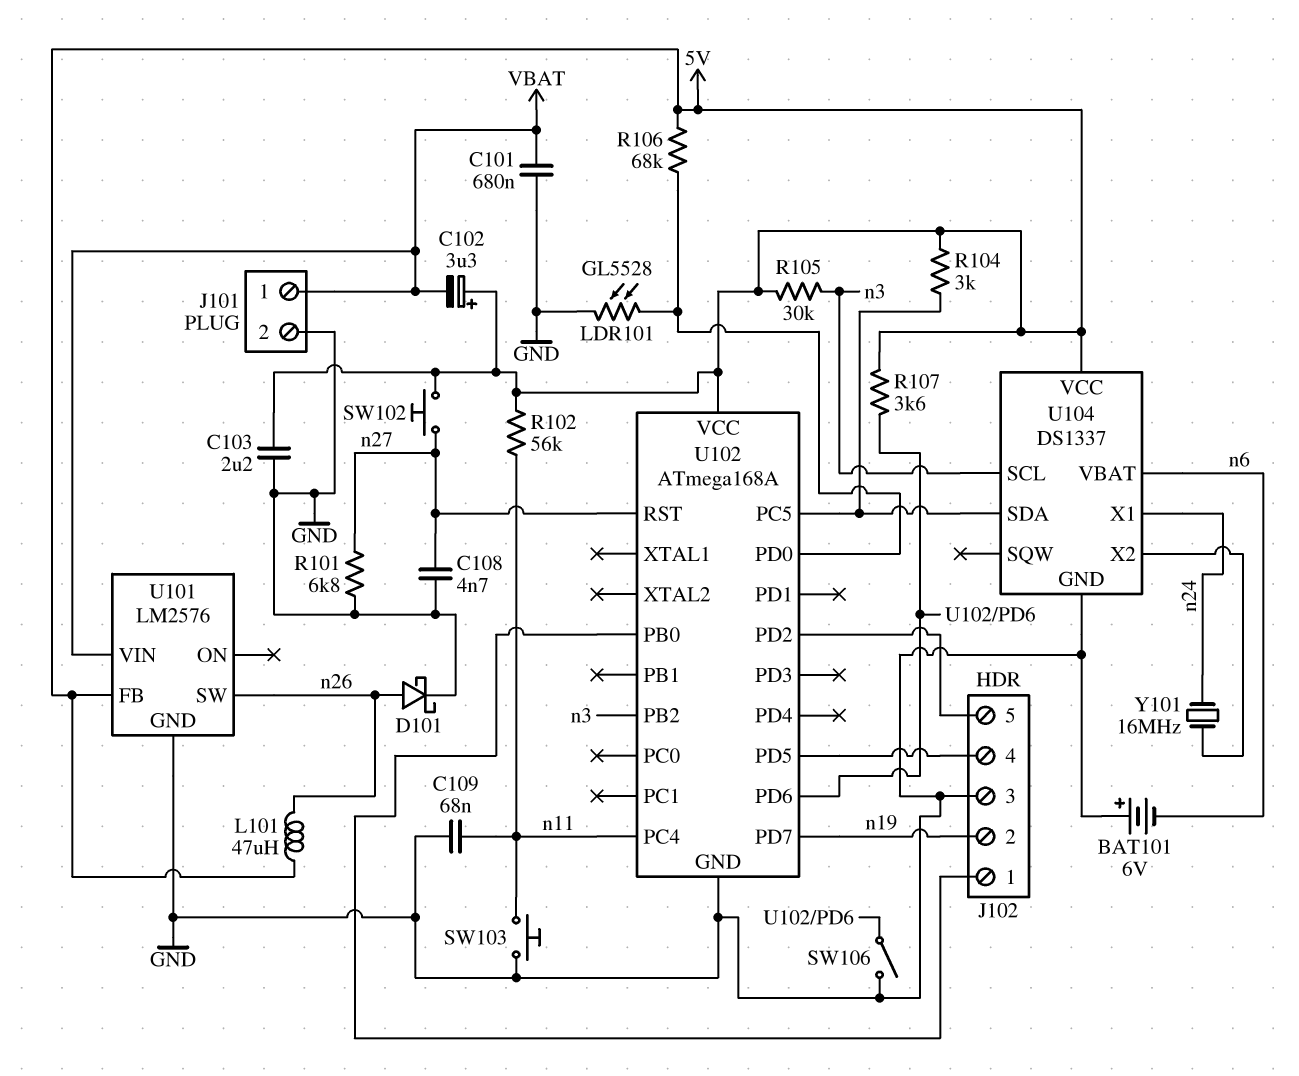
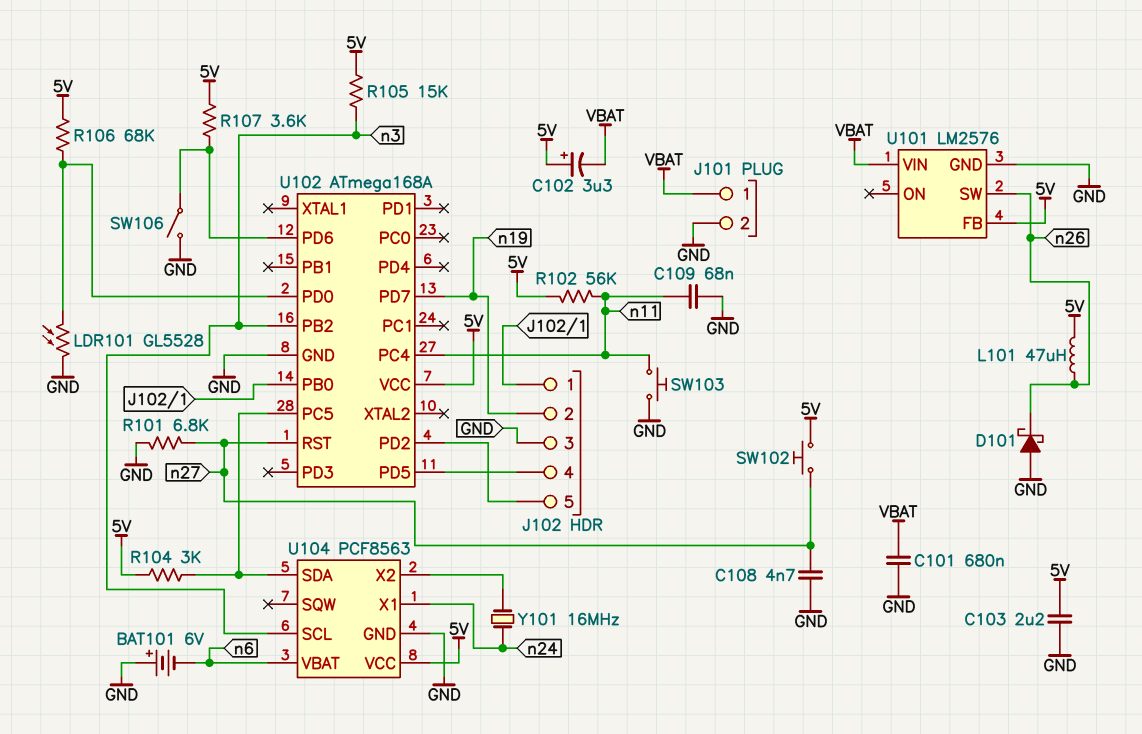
D101: schottky (A n26, K GND) -> schottky (A GND, K n26)
R105: 30k (5V, n3) -> 15k (5V, n3)
U104: DS1337 -> PCF8563

